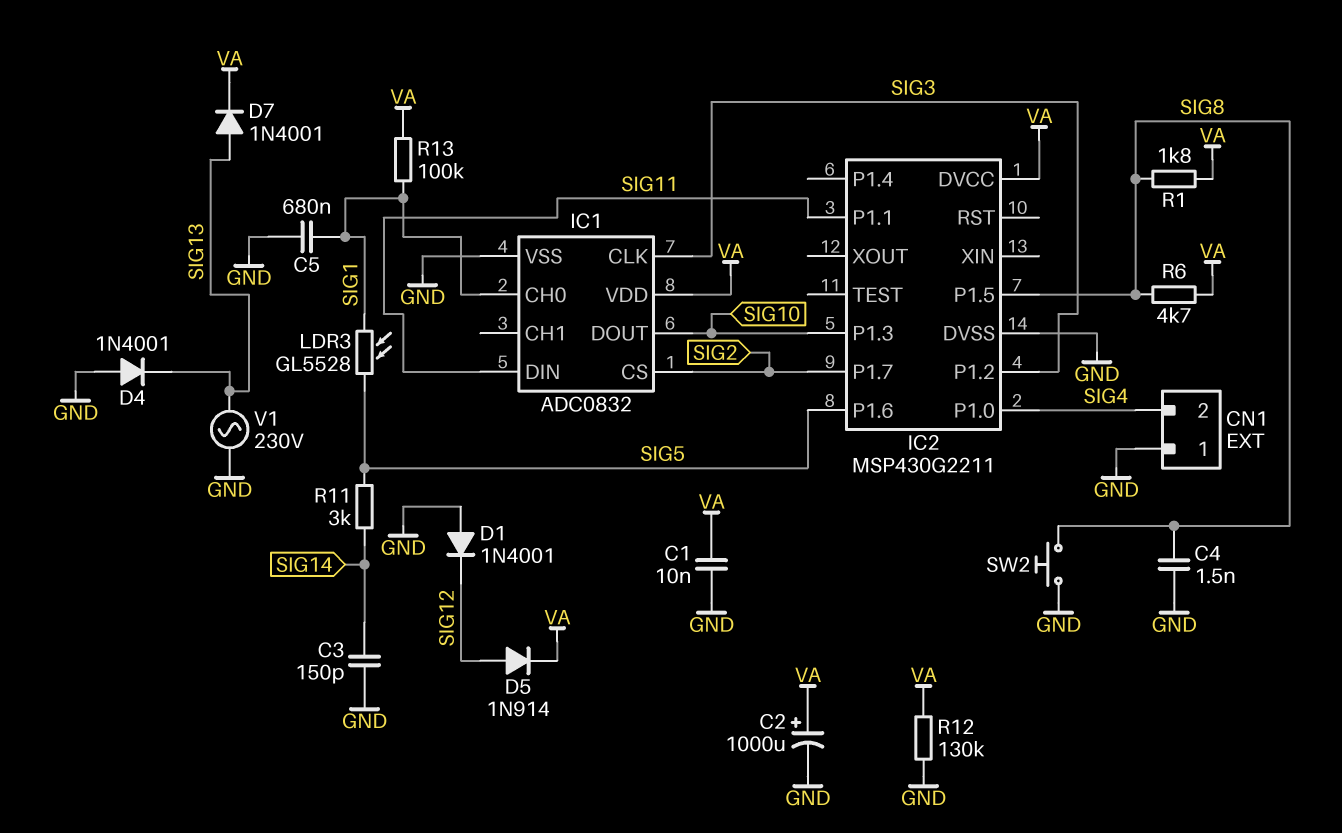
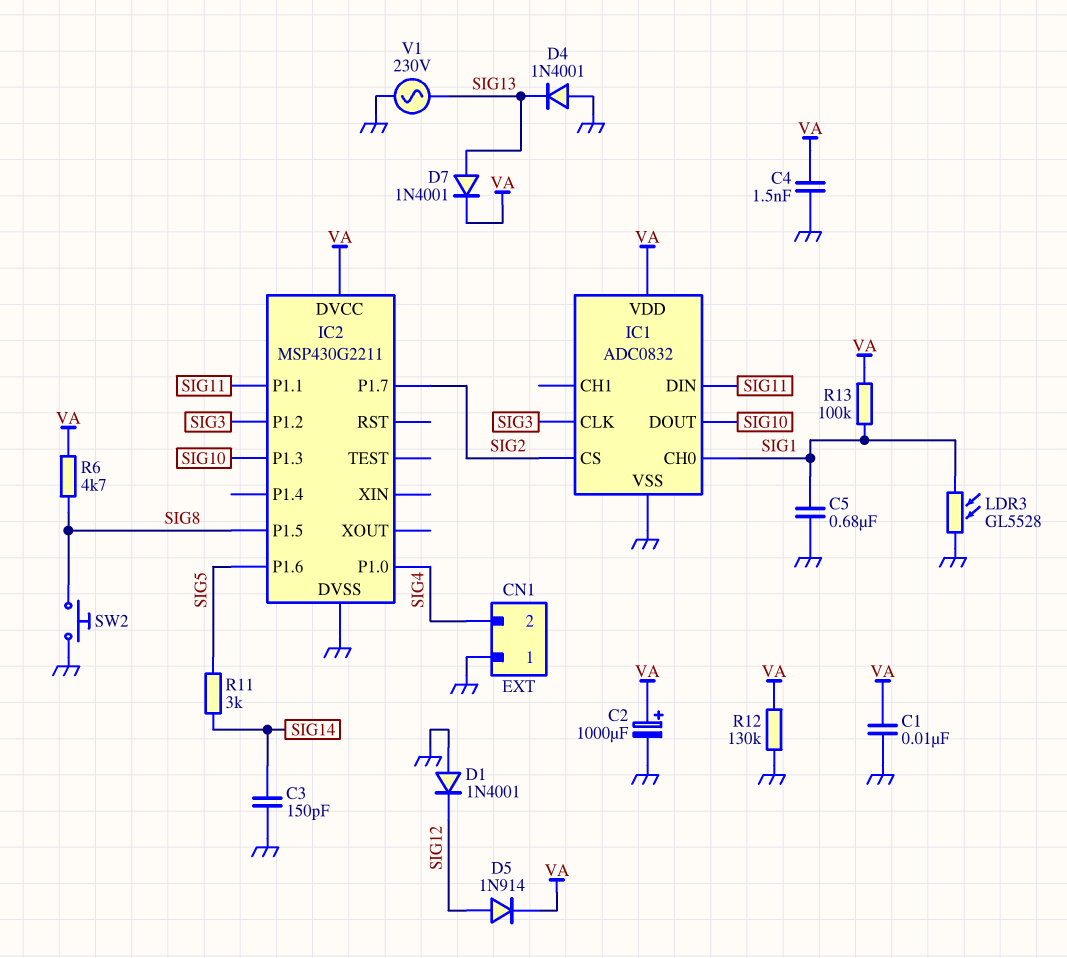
C4: 1.5nF (GND, SIG8) -> 1.5nF (GND, VA)
LDR3: GL5528 (SIG1, SIG5) -> GL5528 (GND, SIG1)
R1: 1.8k (SIG8, VA) -> none

